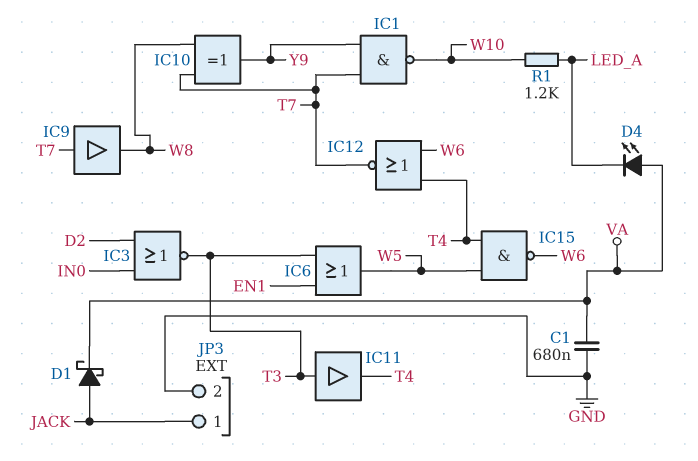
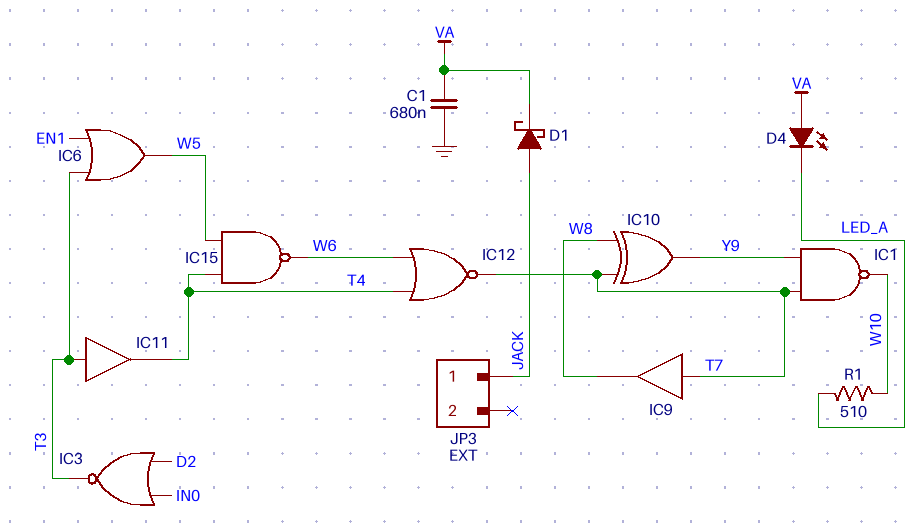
JP3 pin 2: GND -> none
R1: 1.2k (LED_A, W10) -> 510 (LED_A, W10)

